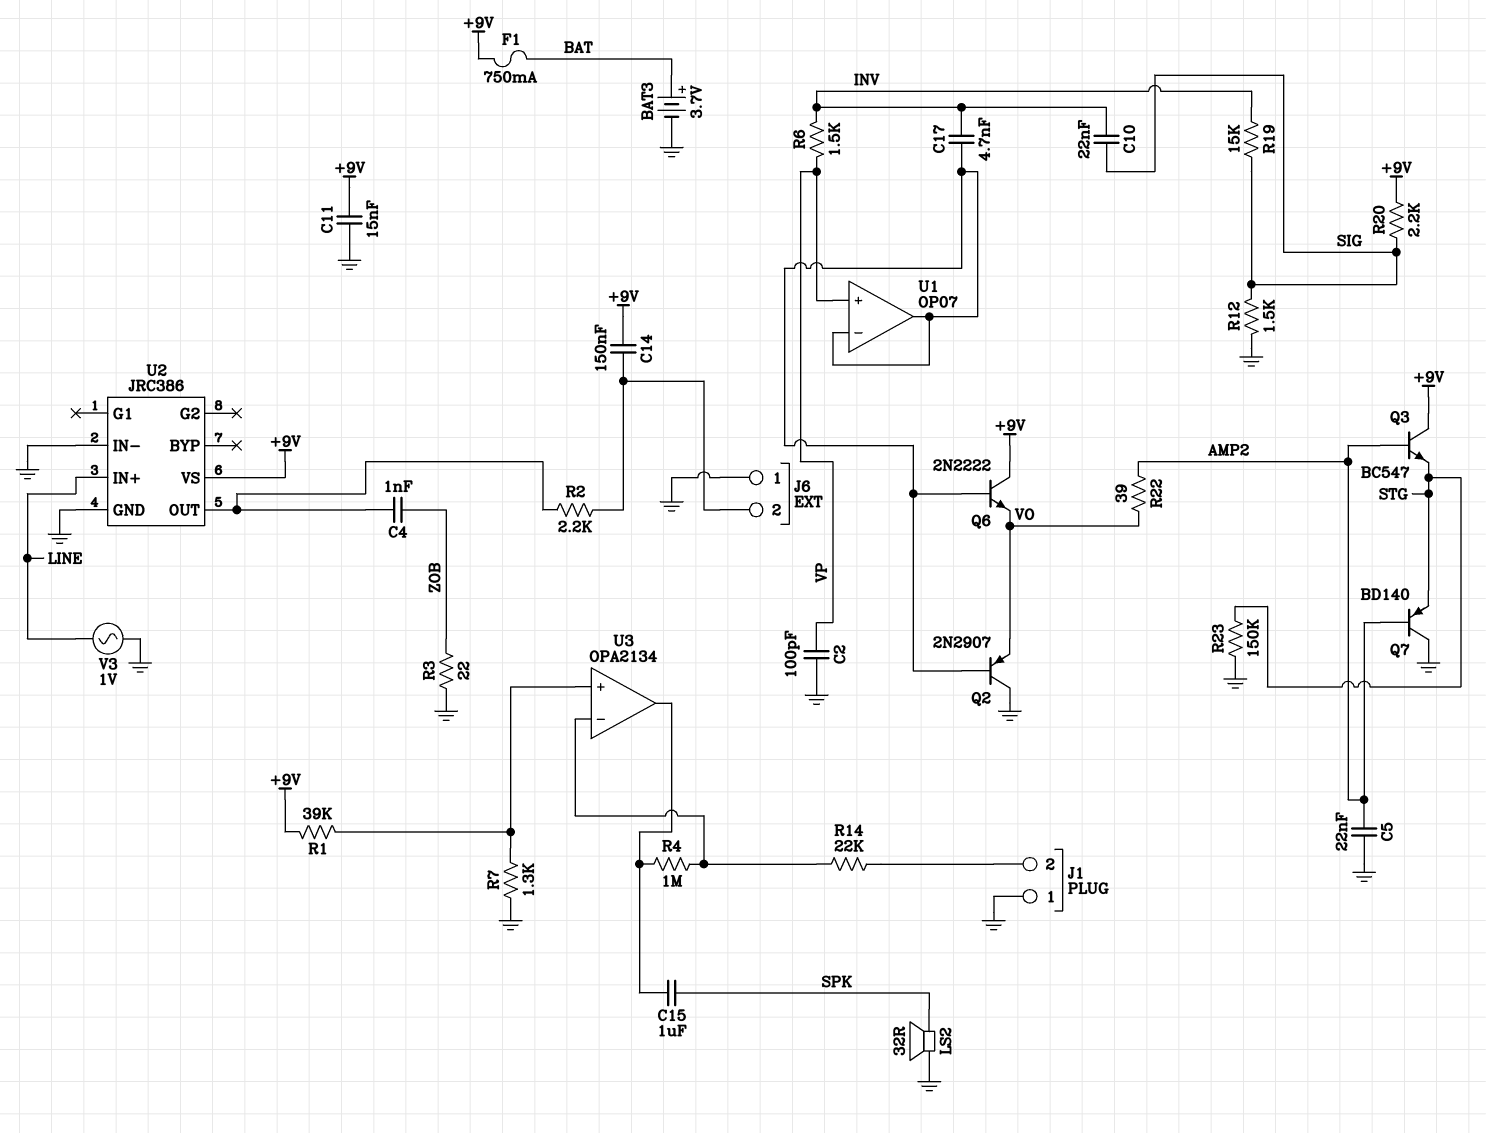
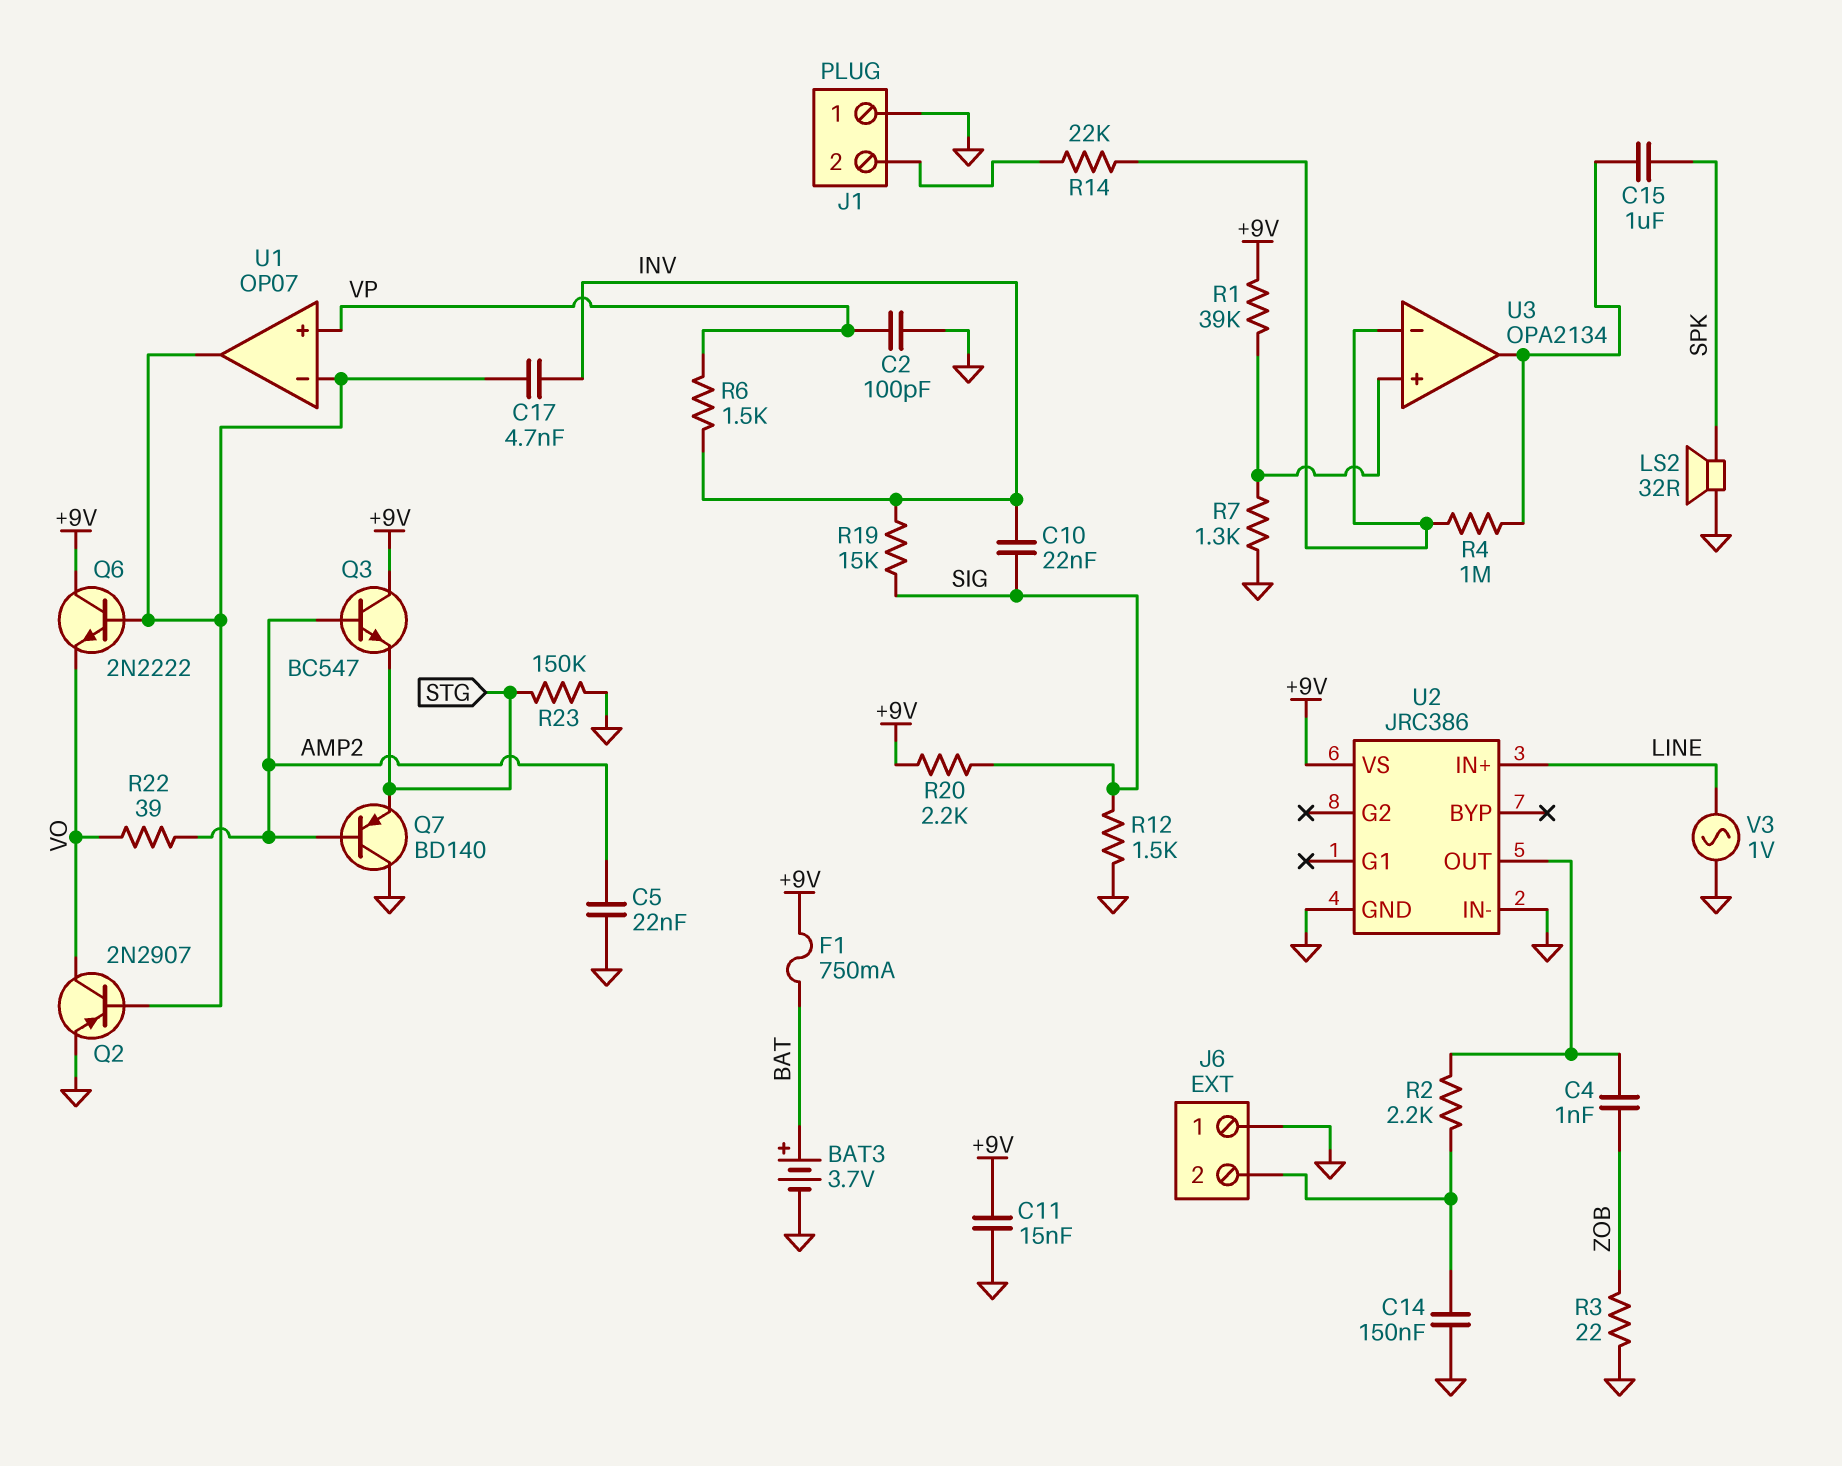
C14: 150nF (+9V, J6/2) -> 150nF (GND, J6/2)
Q2: PNP 2N2907 (B U1/in-, C GND, E VO) -> PNP 2N2907 (B U1/in-, C VO, E GND)

